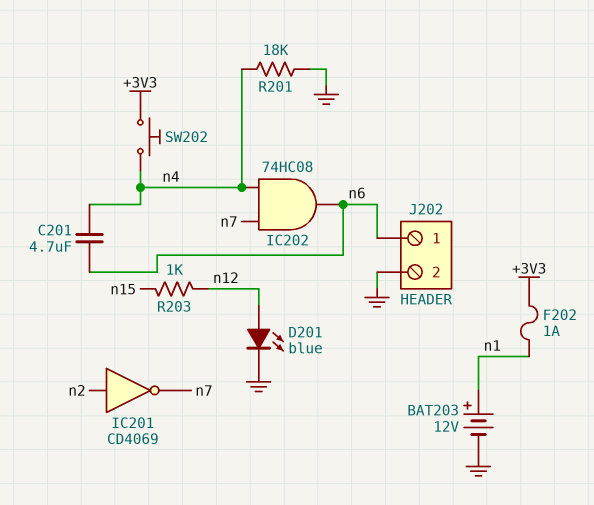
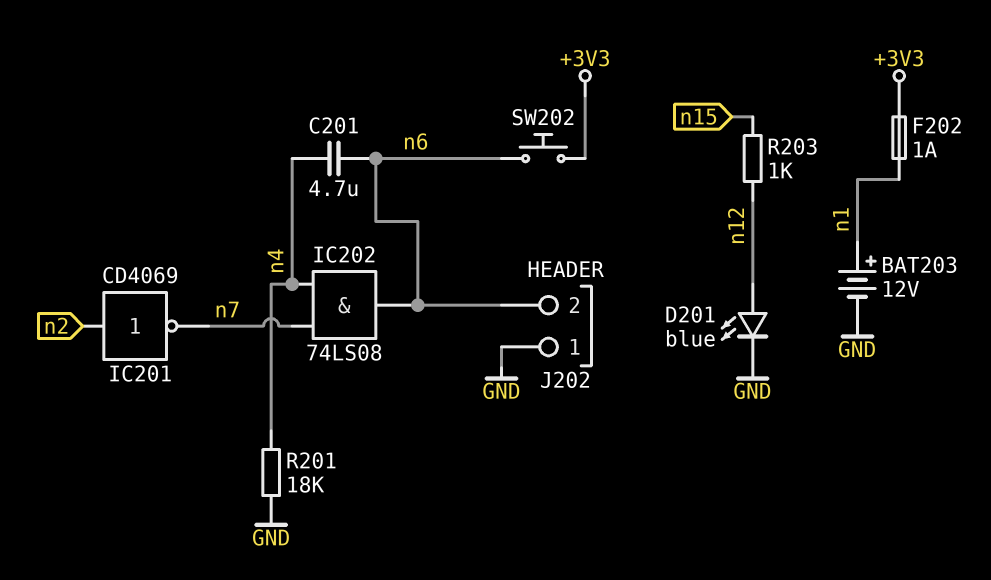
IC202: AND 74HC08 (in n4, in n7, out n6) -> AND 74LS08 (in n4, in n7, out n6)
J202 pin 1: n6 -> GND
J202 pin 2: GND -> n6
SW202: button (+3V3, n4) -> button (+3V3, n6)

